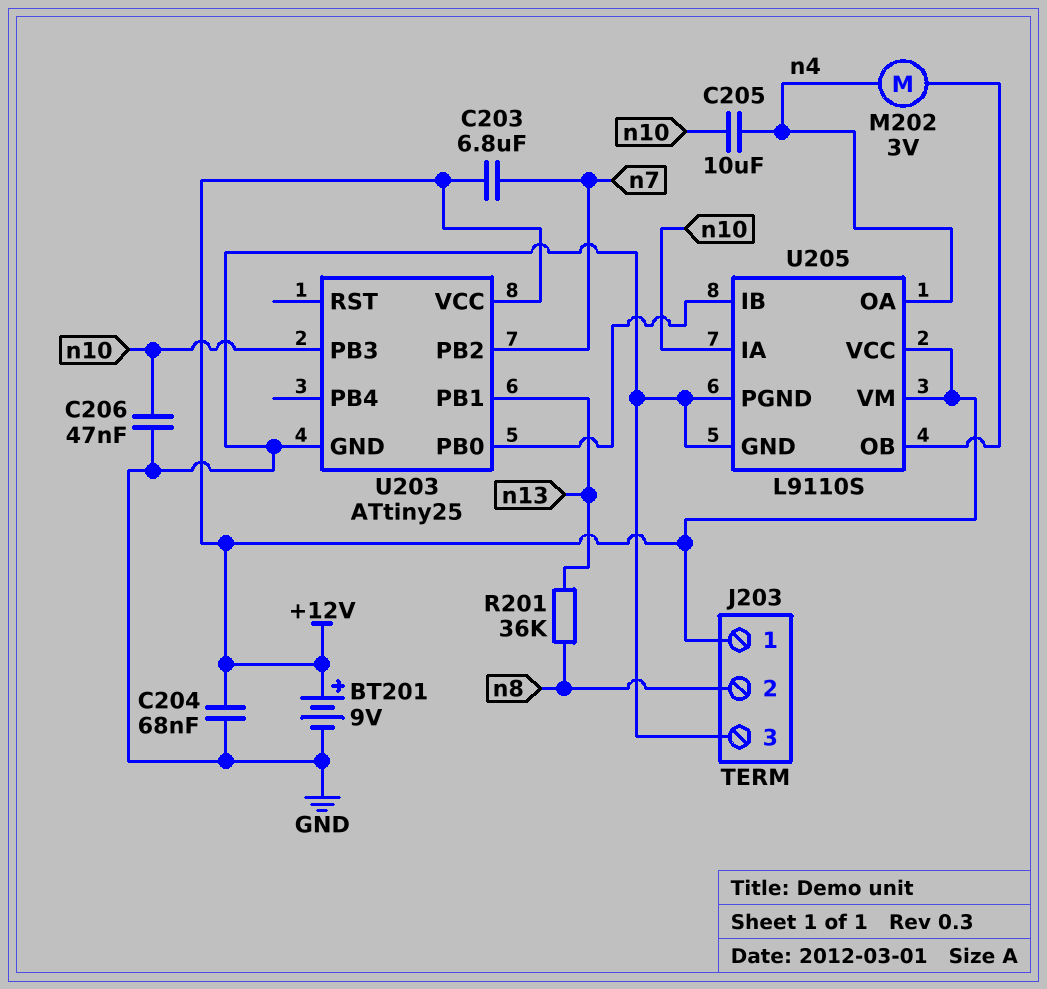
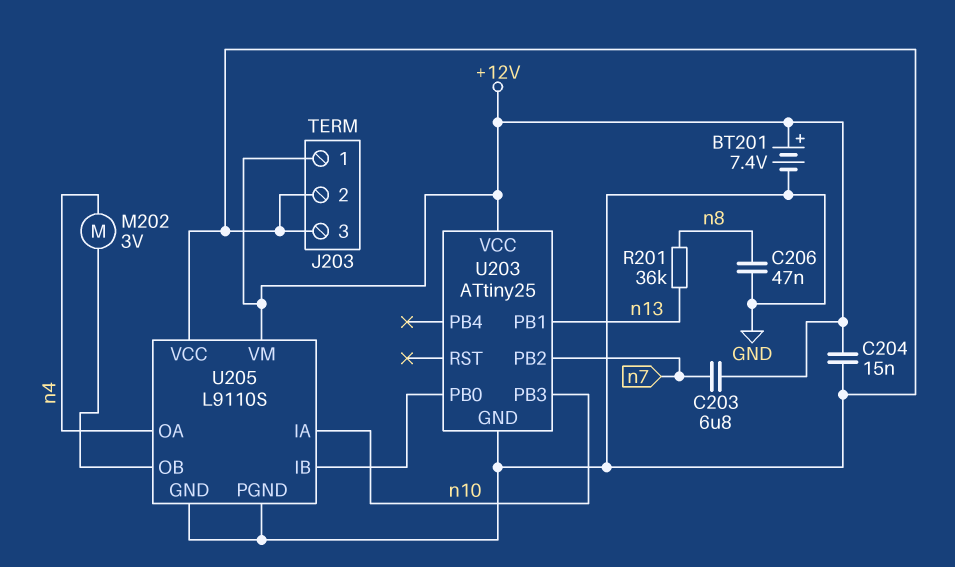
BT201: 9V (plus +12V, minus GND) -> 7.4V (plus +12V, minus GND)
C204: 68nF (+12V, GND) -> 15nF (+12V, GND)
C205: 10uF (n4, n10) -> none
C206: 47nF (GND, n10) -> 47nF (GND, n8)
J203 pin 2: n8 -> GND
U205 pin VCC: +12V -> GND

